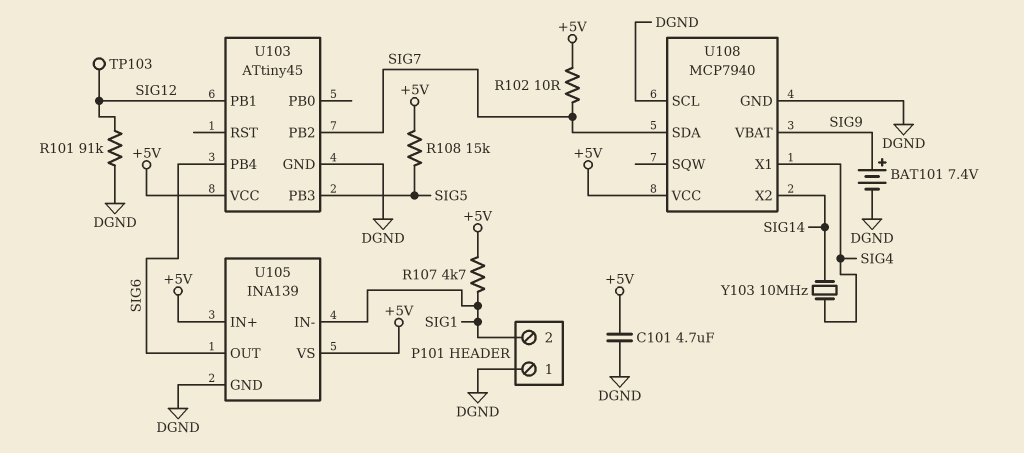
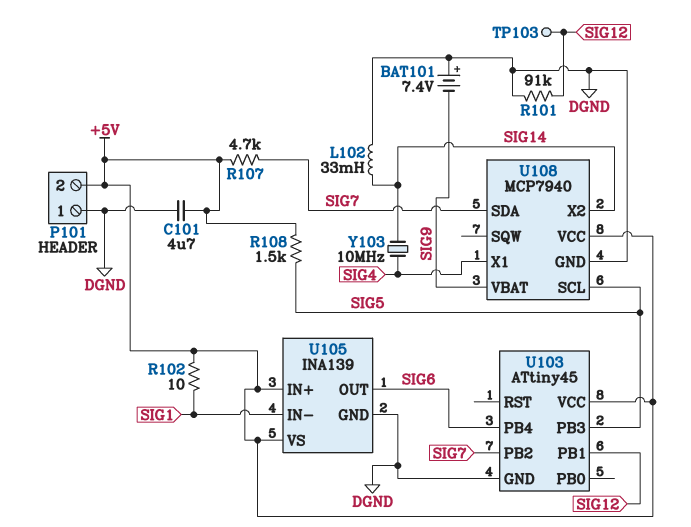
BAT101: 7.4V (plus SIG9, minus DGND) -> 7.4V (plus DGND, minus SIG9)
L102: none -> 33mH (DGND, SIG14)
P101 pin 2: SIG1 -> +5V
R102: 10 (+5V, SIG7) -> 10 (+5V, SIG1)
R107: 4.7k (+5V, SIG1) -> 4.7k (+5V, SIG7)
R108: 15k (+5V, SIG5) -> 1.5k (+5V, SIG5)
U108 pin SCL: DGND -> SIG5

